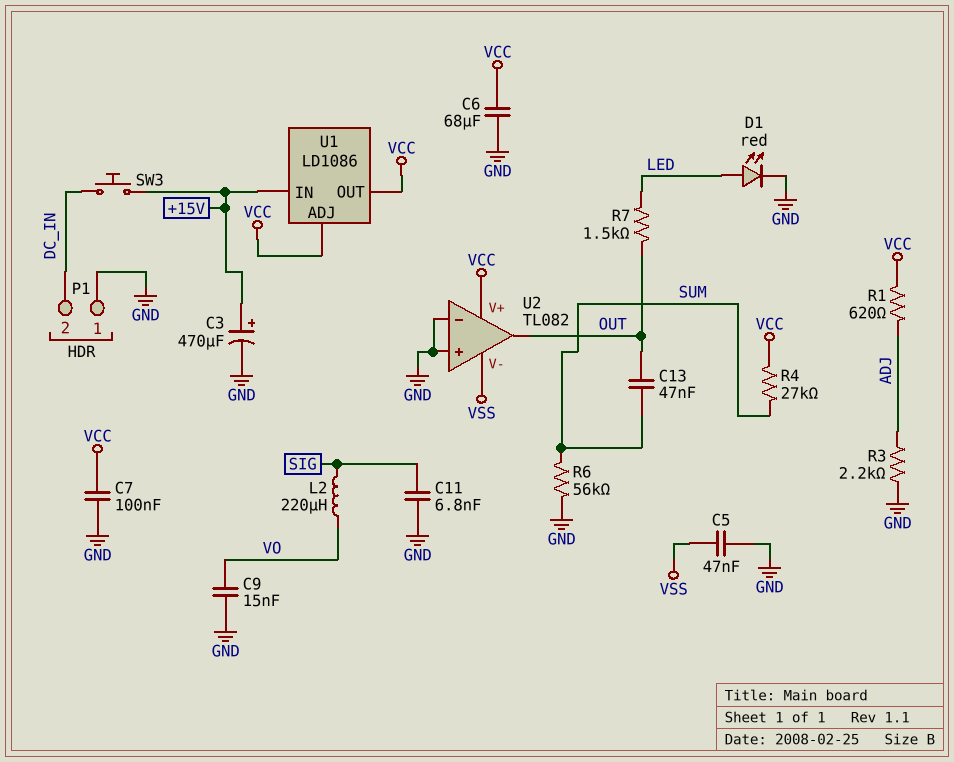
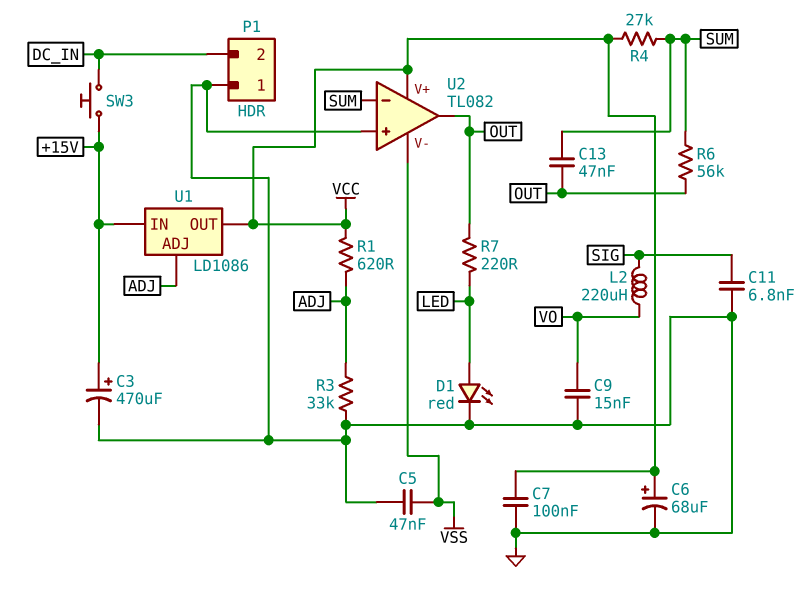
C6: 68uF (GND, VCC) -> 68uF (plus VCC, minus GND)
R3: 2.2k (ADJ, GND) -> 33k (ADJ, GND)
R6: 56k (GND, SUM) -> 56k (OUT, SUM)
R7: 1.5k (LED, OUT) -> 220 (LED, OUT)
U1 pin ADJ: VCC -> ADJ
U2 pin in-: GND -> SUM

